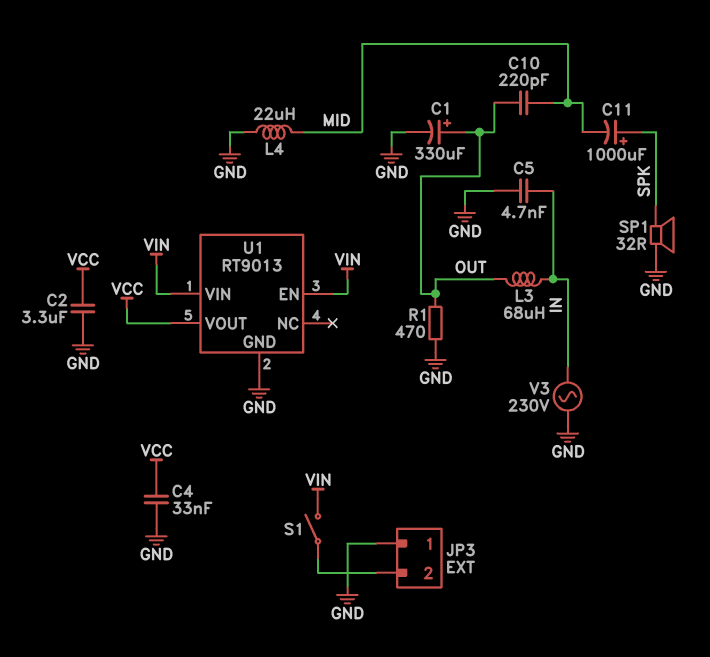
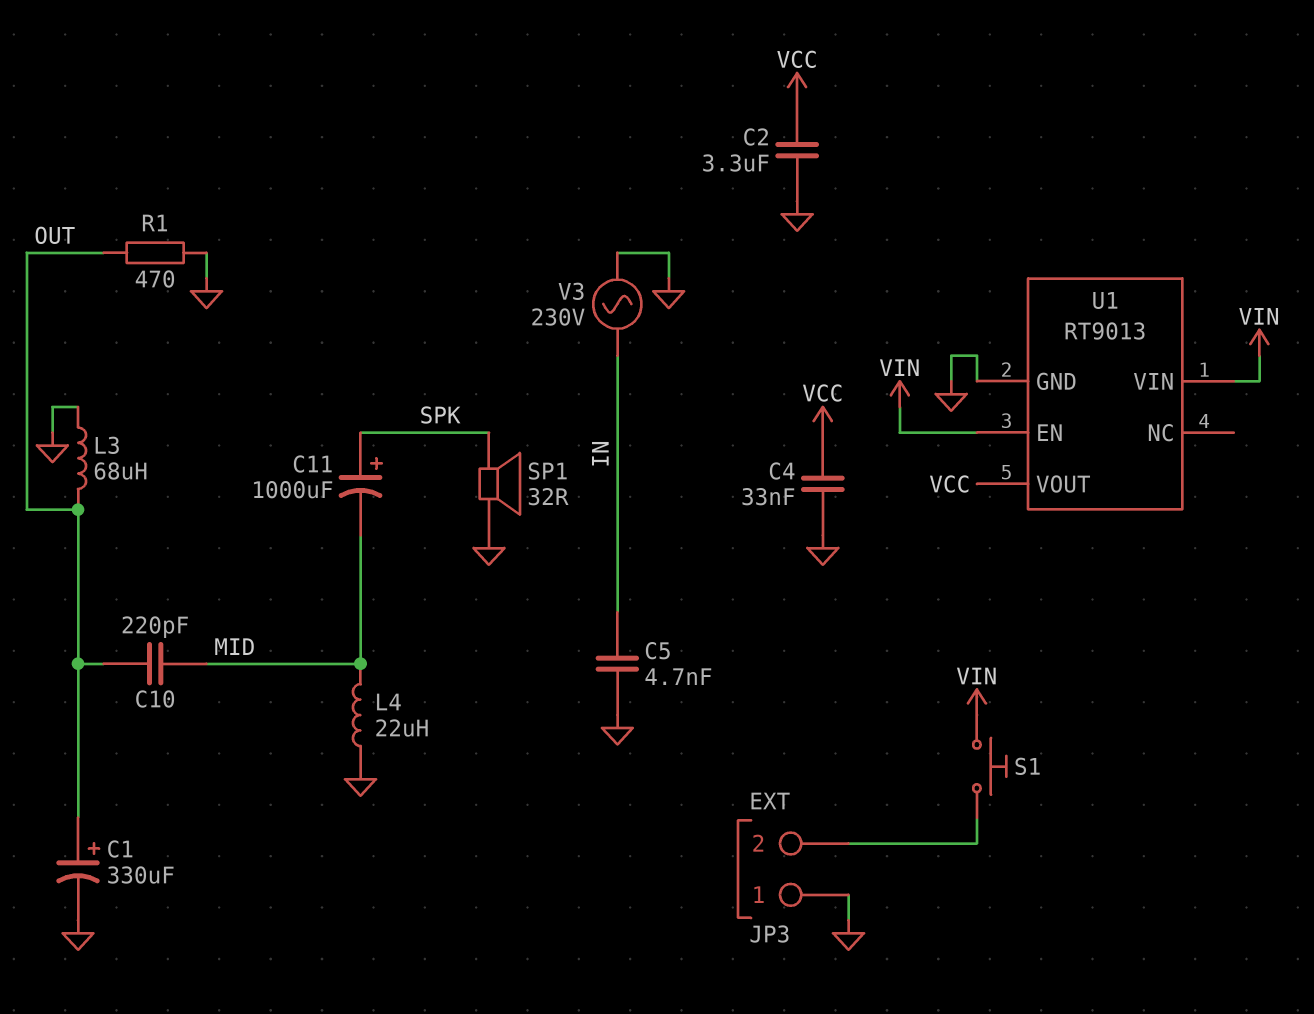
L3: 68uH (IN, OUT) -> 68uH (GND, OUT)
S1: switch (JP3/2, VIN) -> button (JP3/2, VIN)

